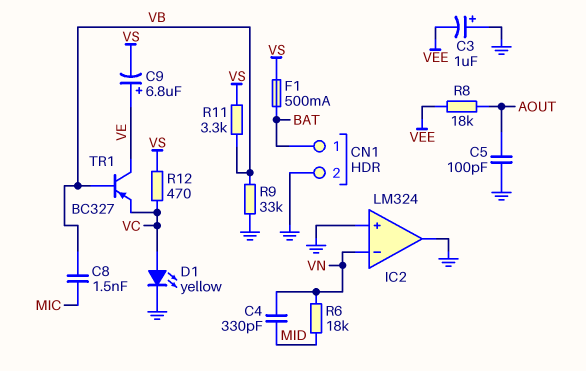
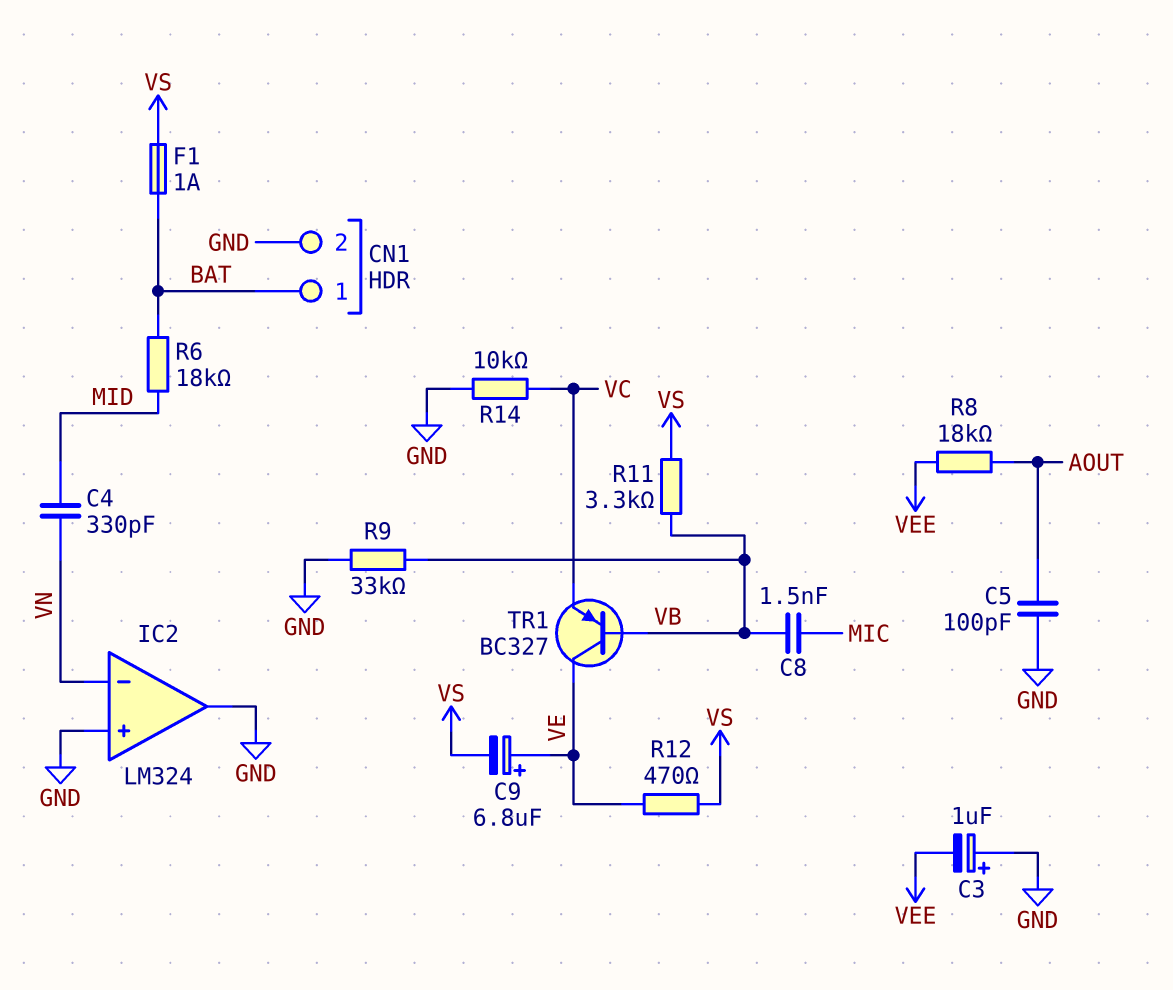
D1: LED yellow (A VC, K GND) -> none
F1: 500mA (BAT, VS) -> 1A (BAT, VS)
R6: 18k (MID, VN) -> 18k (BAT, MID)
R12: 470 (VC, VS) -> 470 (VE, VS)
R14: none -> 10k (GND, VC)

